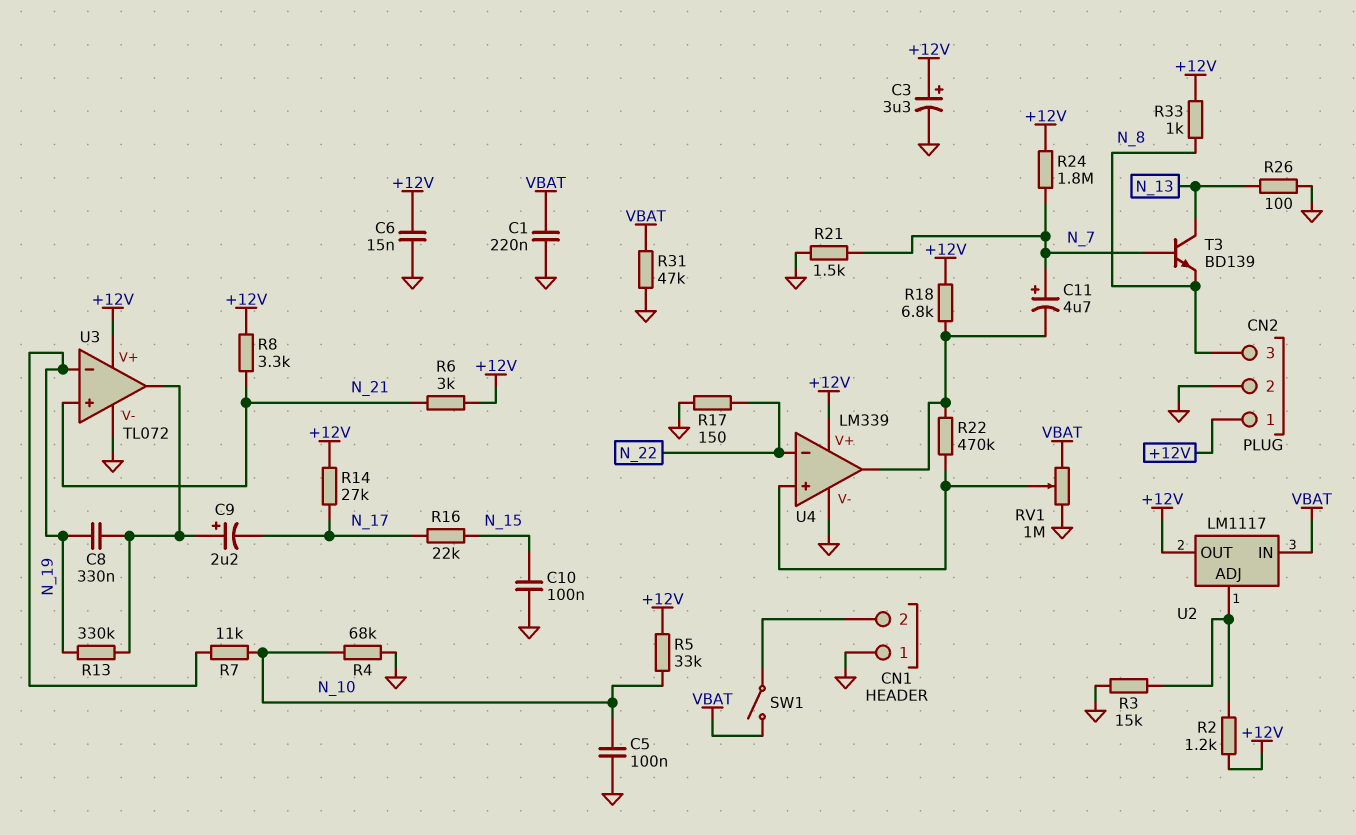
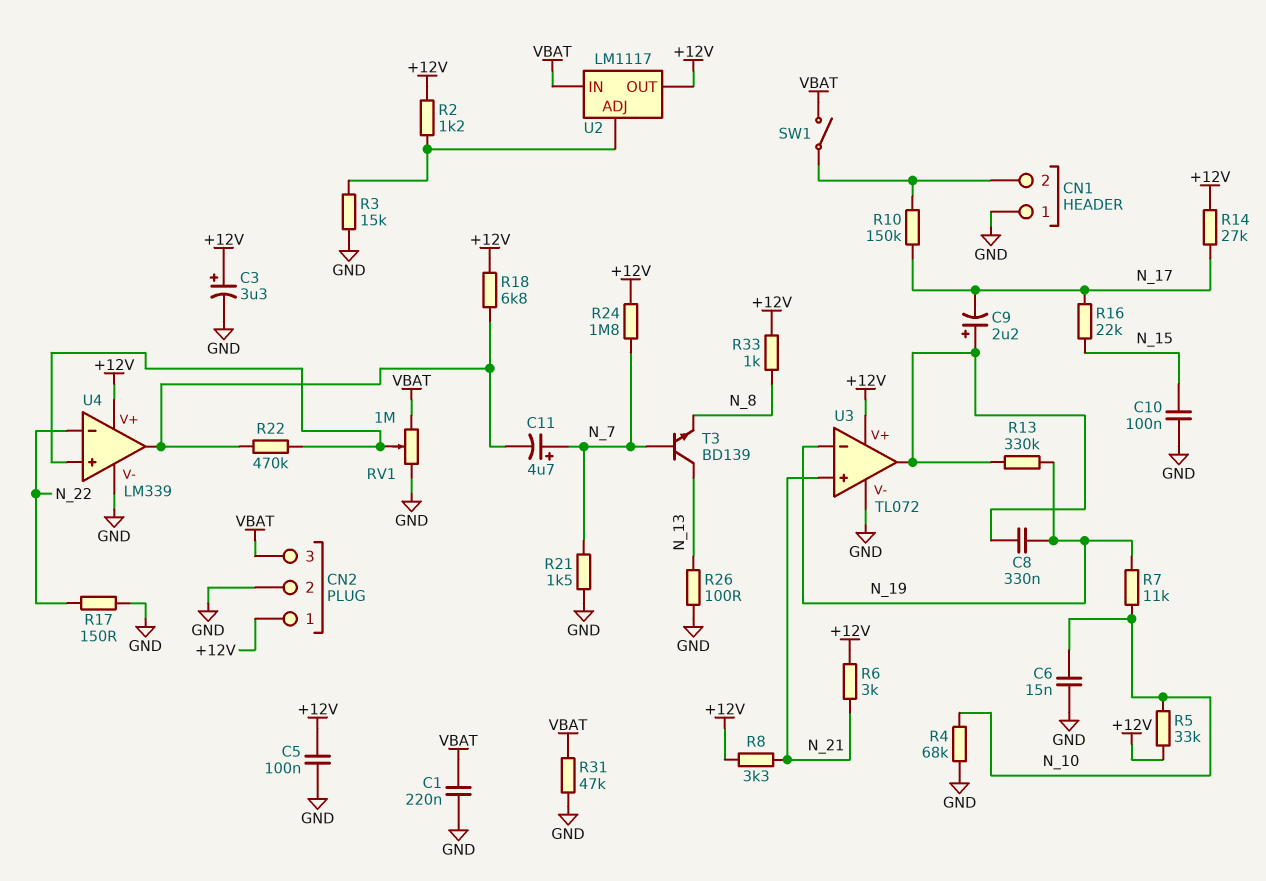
C5: 100nF (GND, N_10) -> 100nF (+12V, GND)
C6: 15nF (+12V, GND) -> 15nF (GND, N_10)
CN2 pin 3: N_8 -> VBAT
R10: none -> 150k (CN1/2, N_17)

